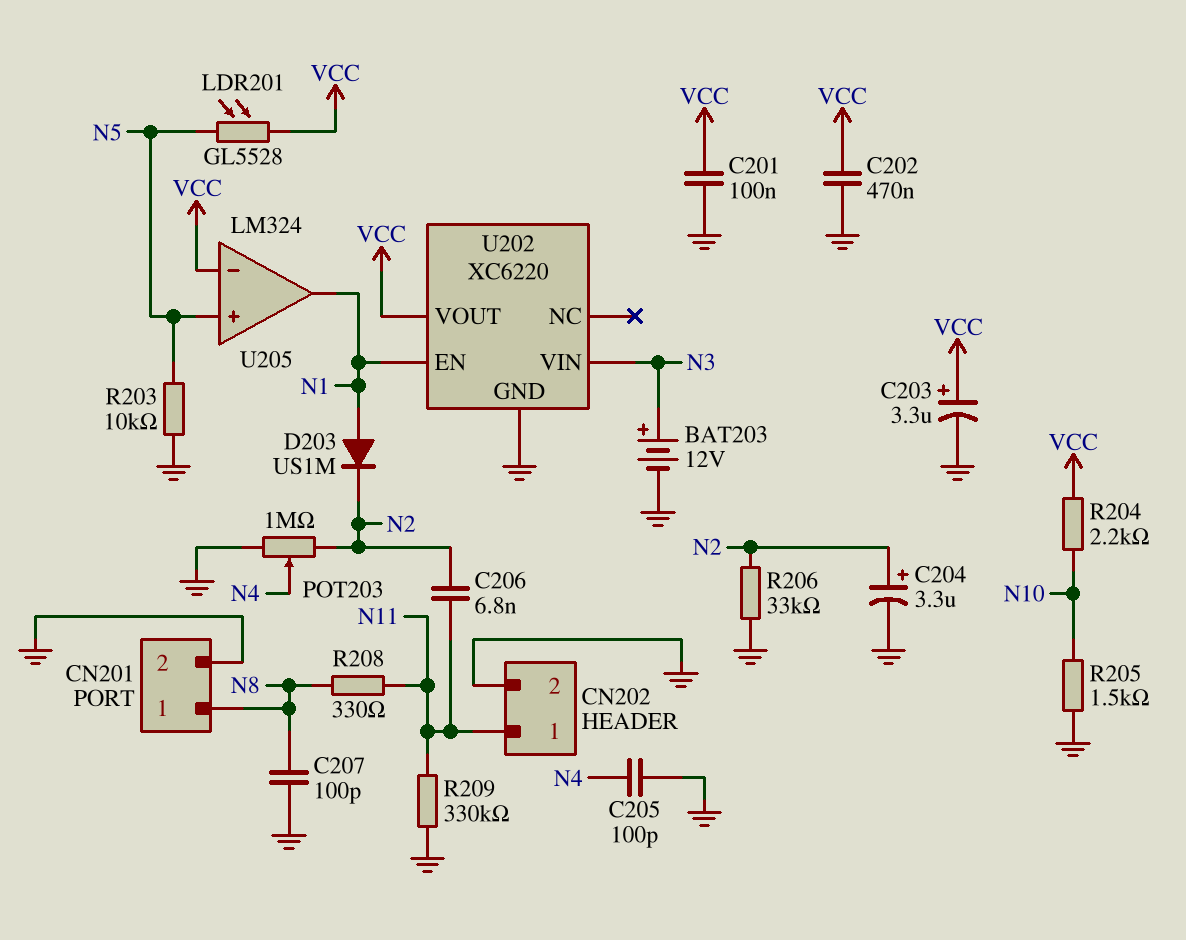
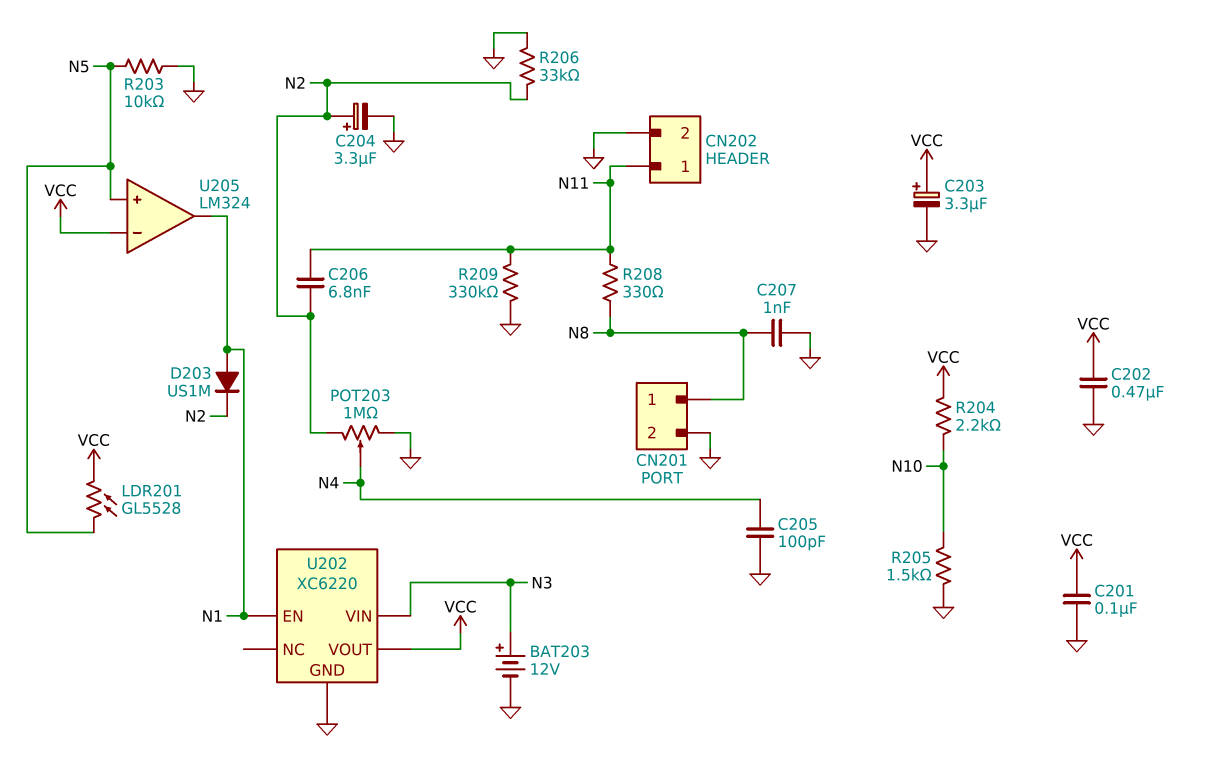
C207: 100pF (GND, N8) -> 1nF (GND, N8)

